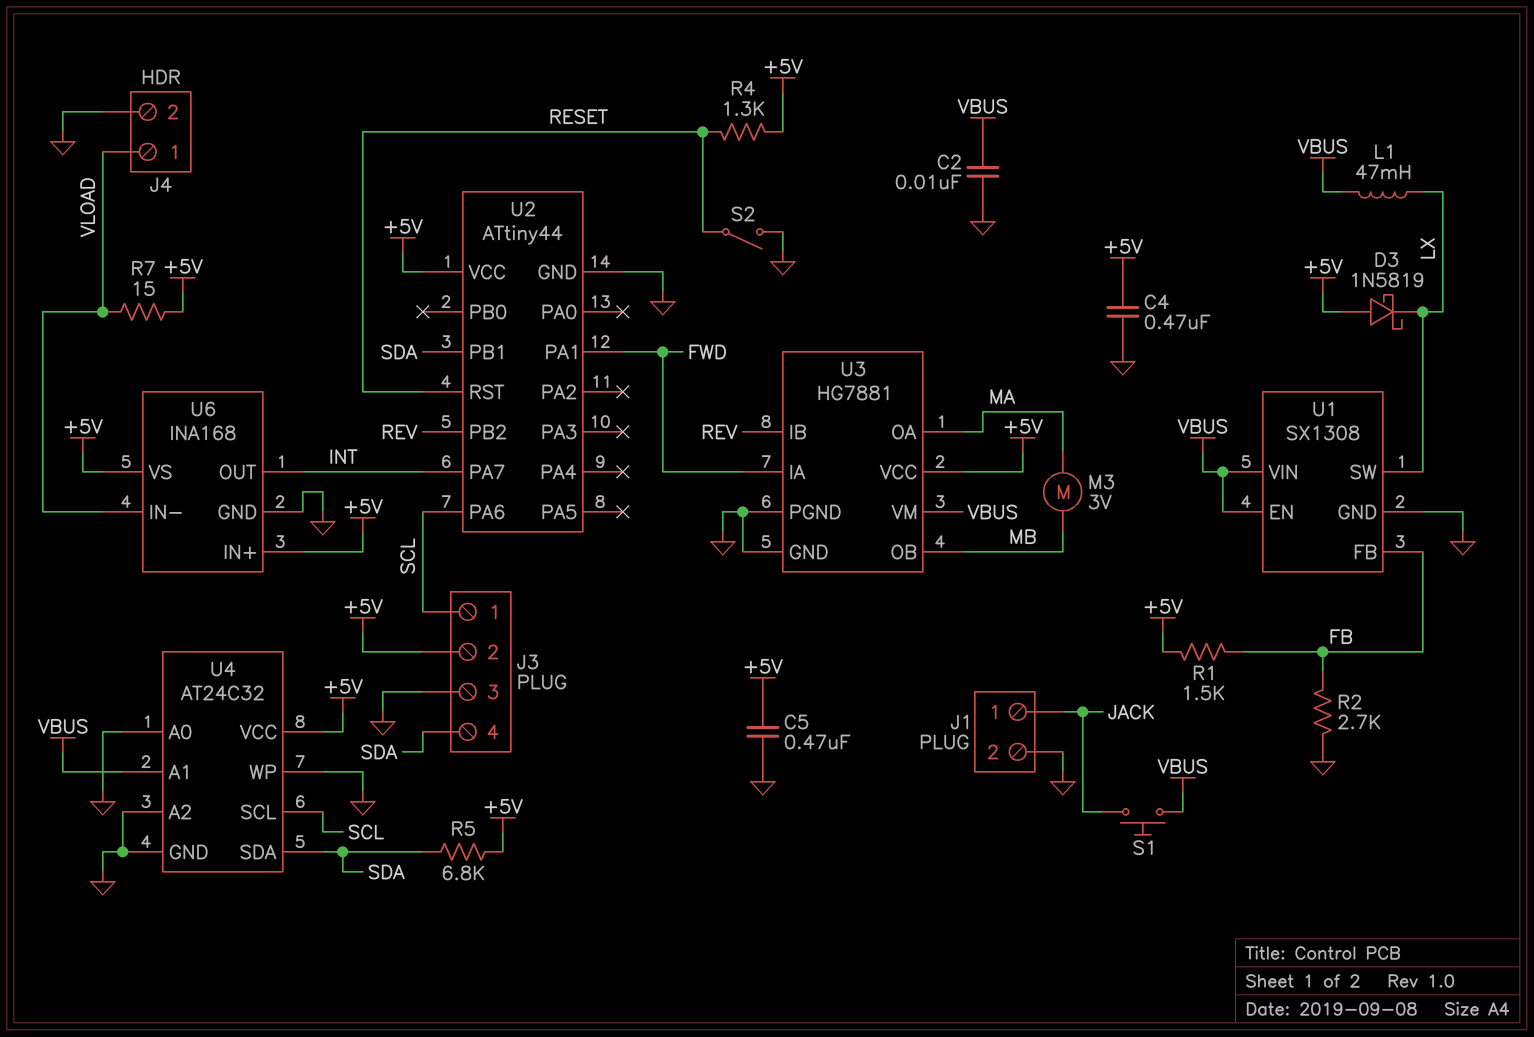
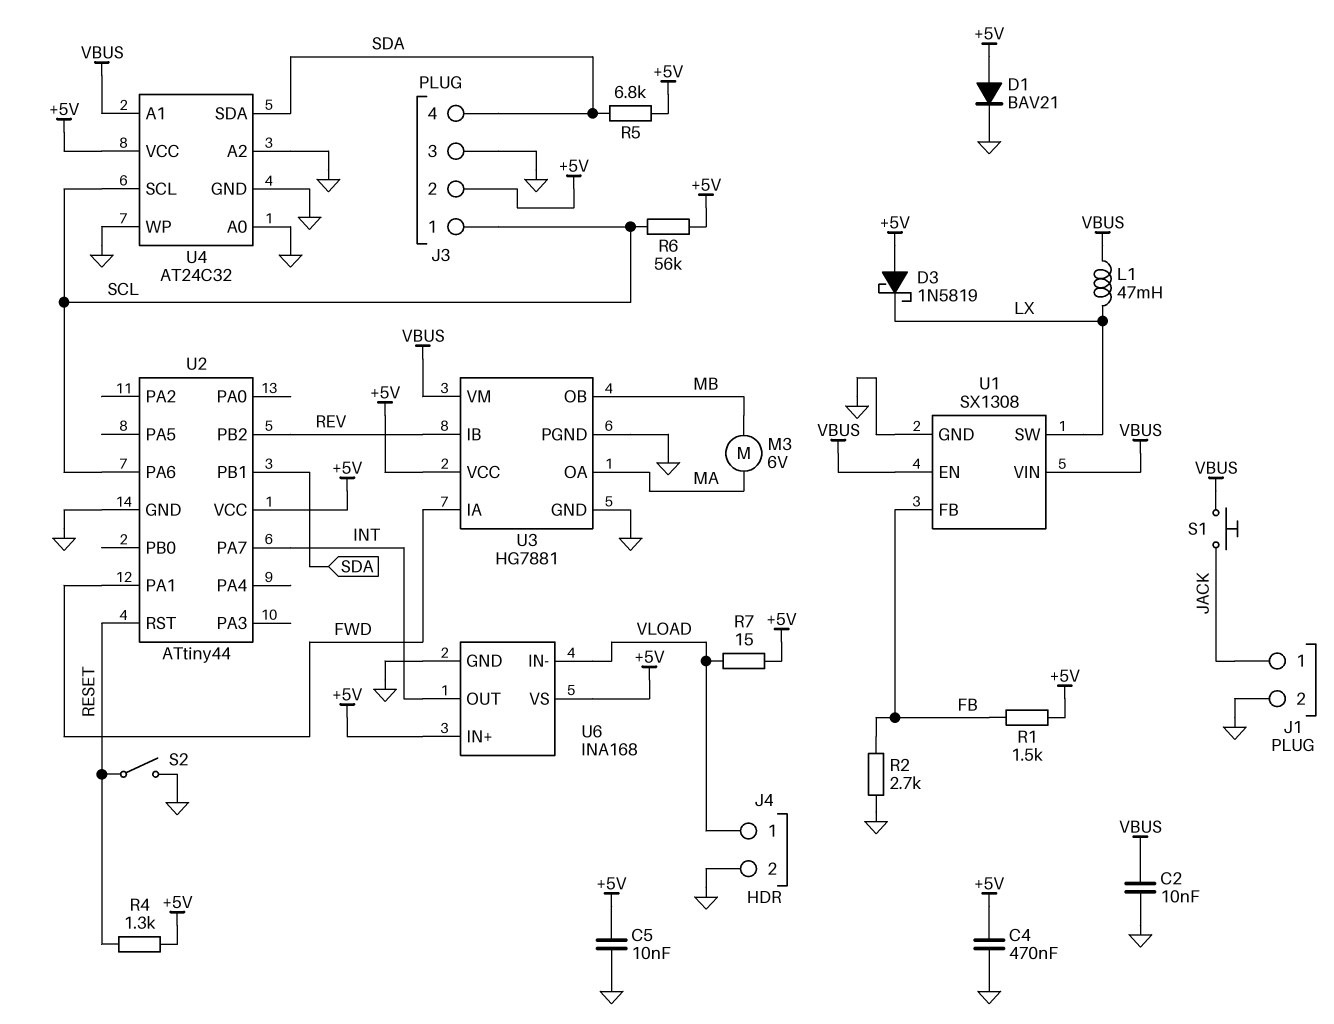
C5: 470nF (+5V, GND) -> 10nF (+5V, GND)
D1: none -> diode BAV21 (A +5V, K GND)
M3: motor 3V (MA, MB) -> motor 6V (MA, MB)
R6: none -> 56k (+5V, SCL)

